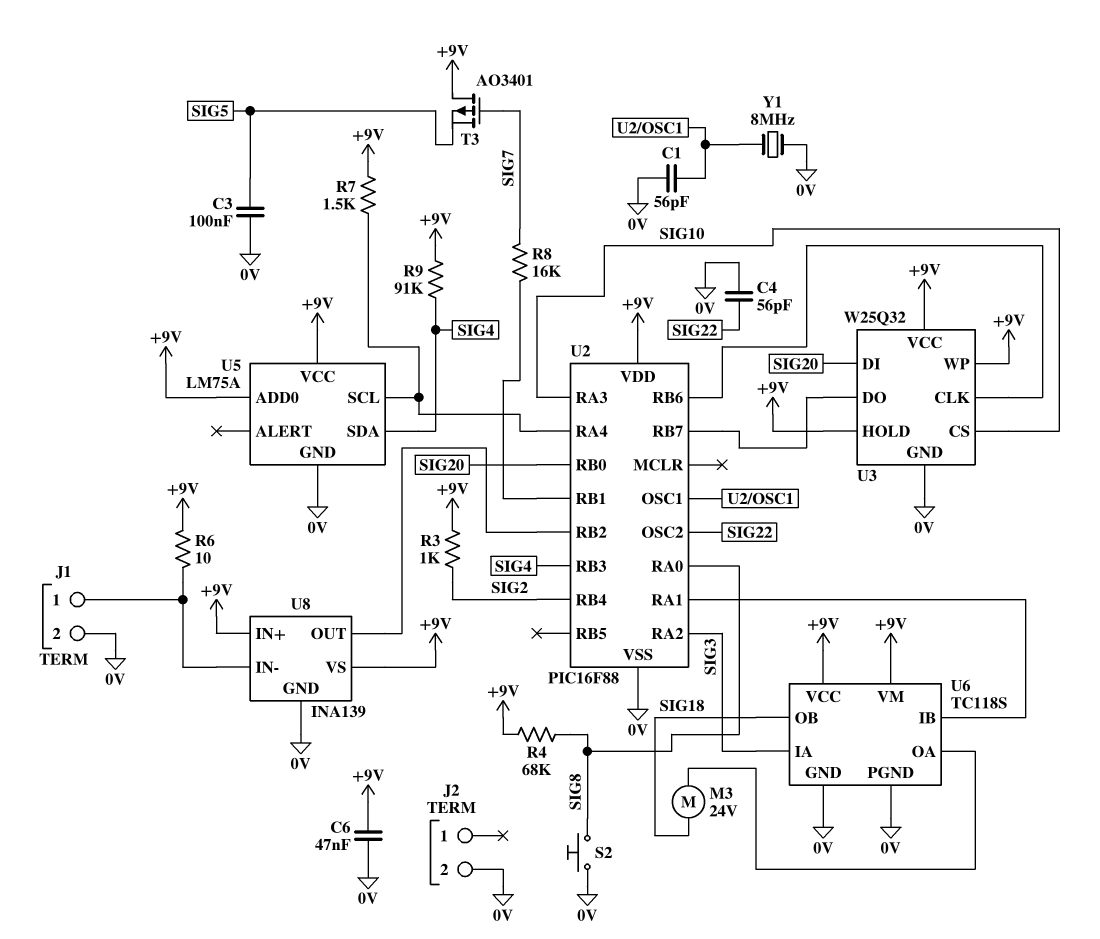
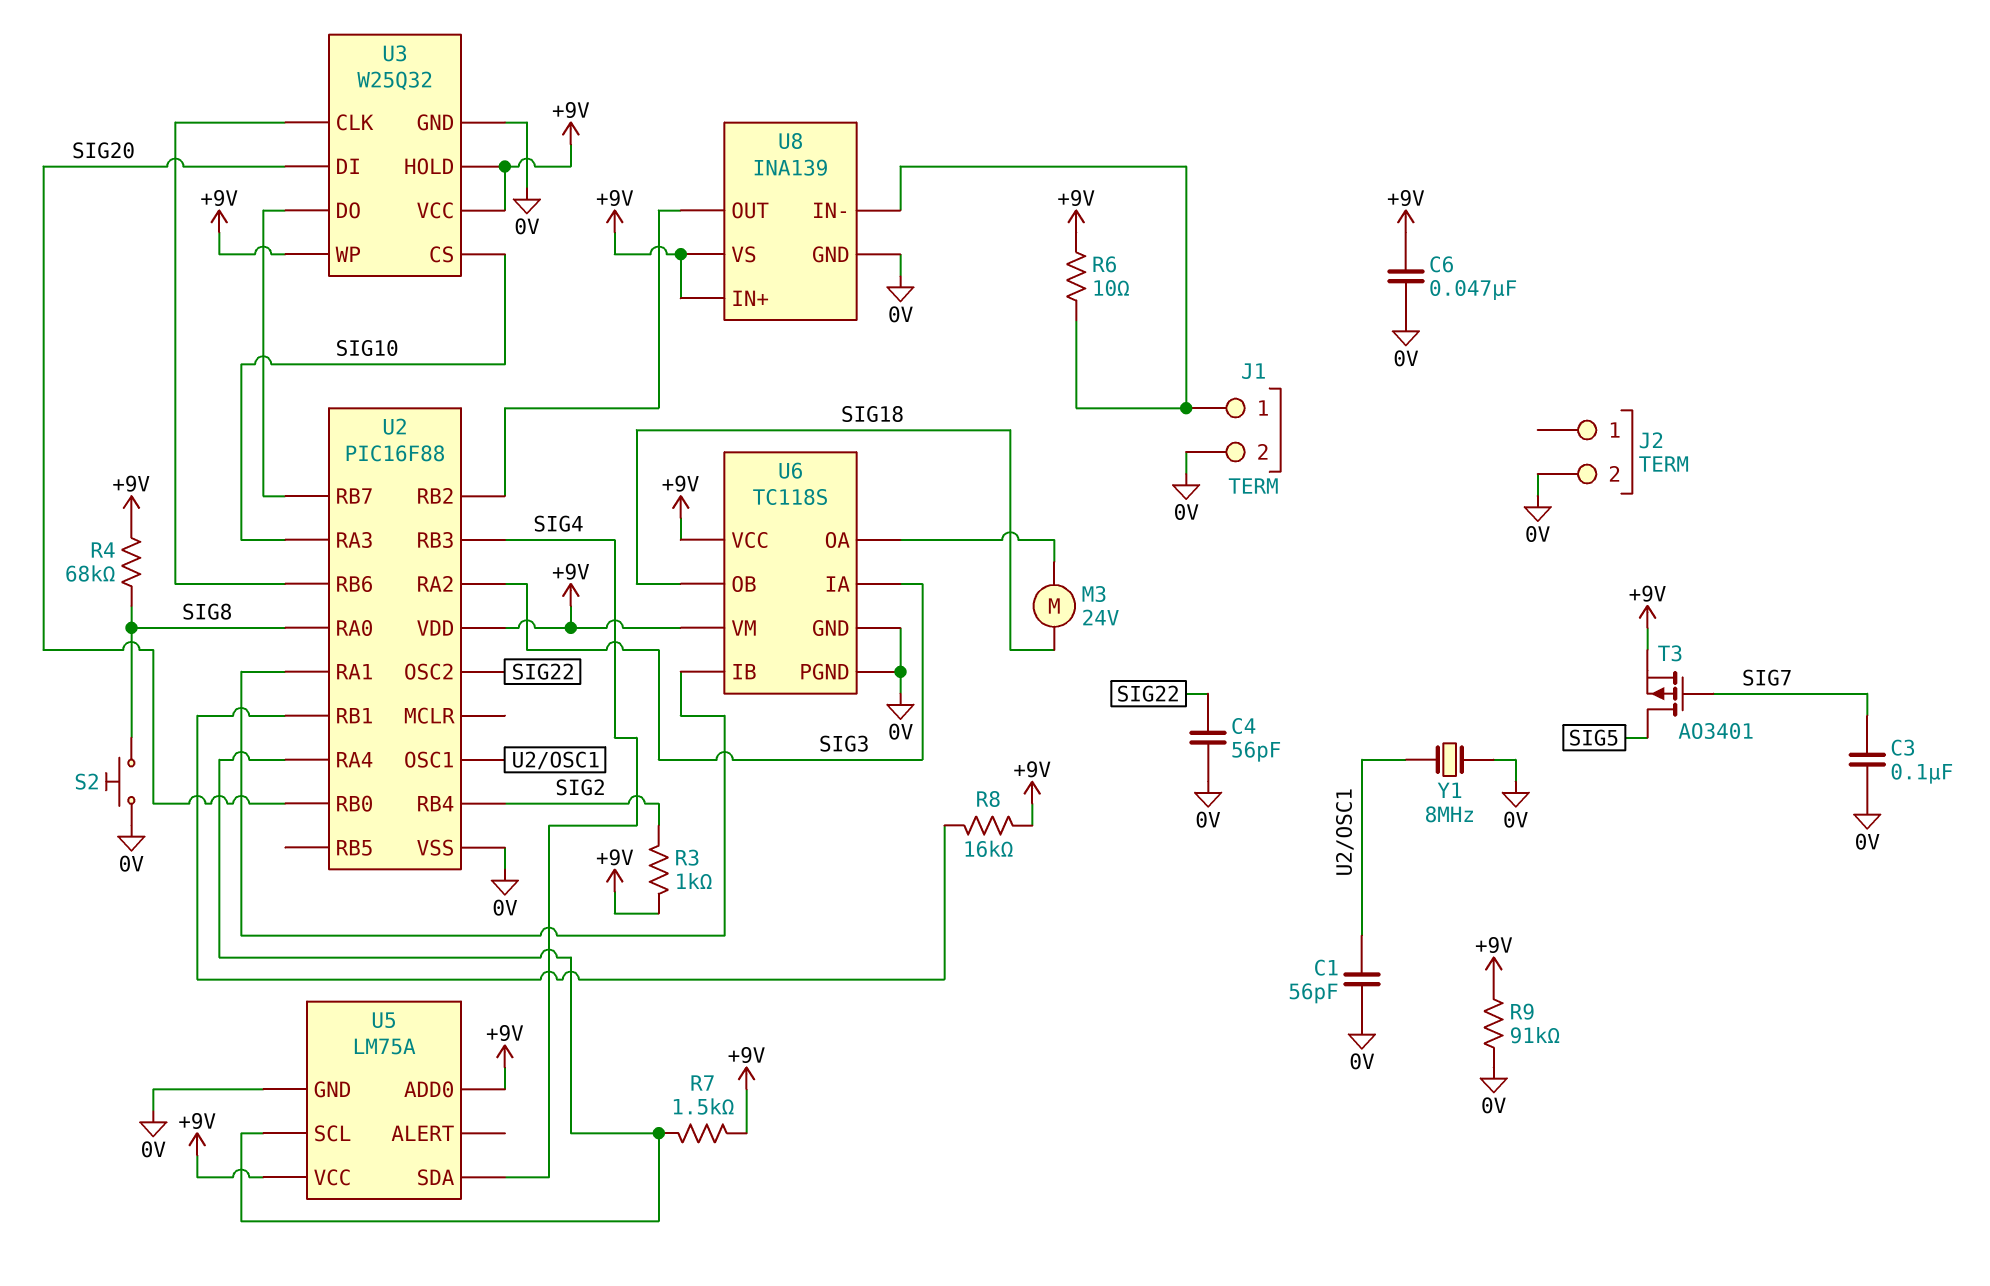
C3: 100nF (0V, SIG5) -> 100nF (0V, SIG7)
R8: 16k (SIG7, U2/RB1) -> 16k (+9V, U2/RB1)
R9: 91k (+9V, SIG4) -> 91k (+9V, 0V)
T3: PMOS AO3401 (G SIG7, D +9V, S SIG5) -> PMOS AO3401 (G SIG7, D SIG5, S +9V)

